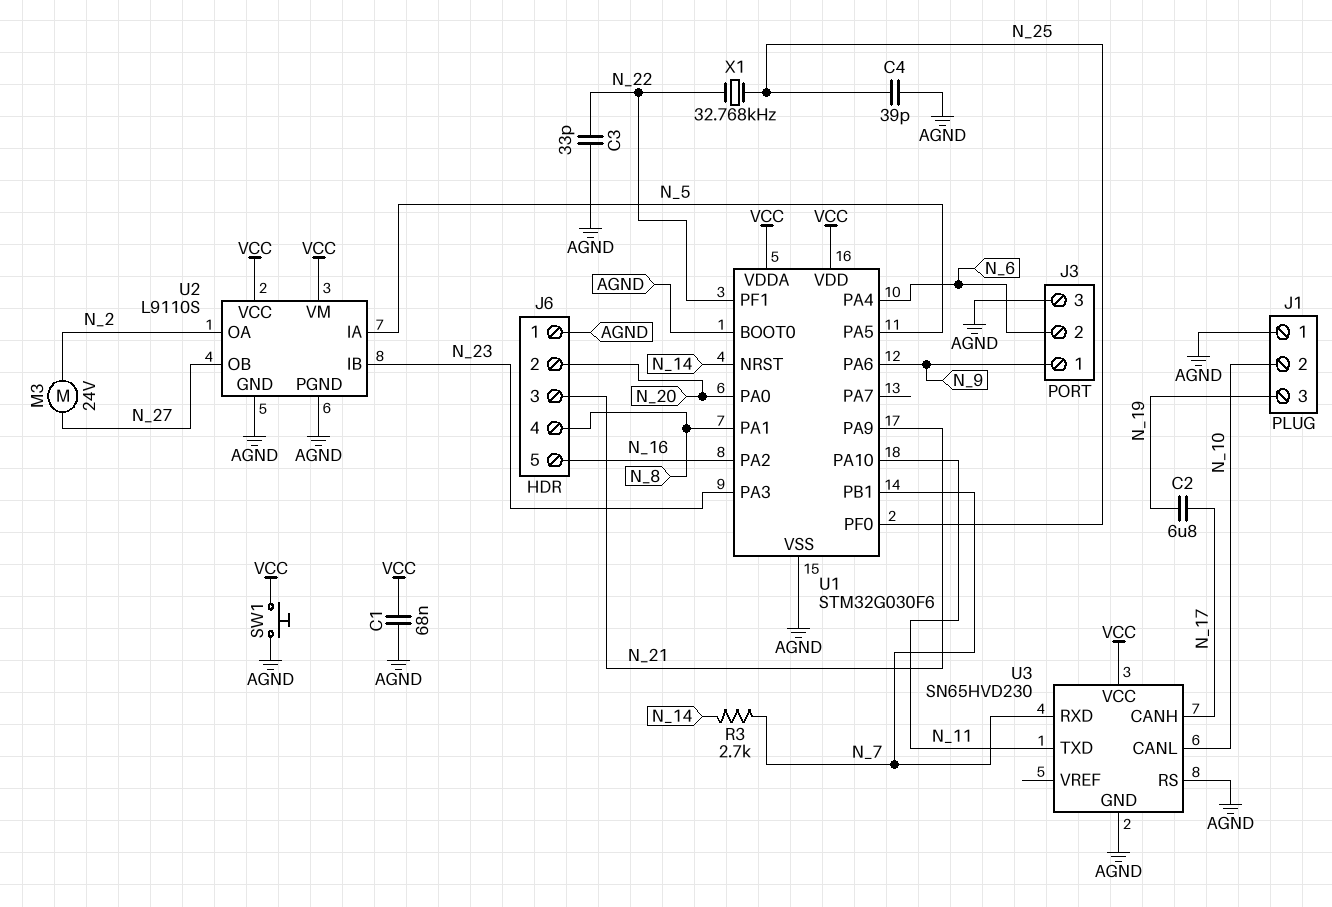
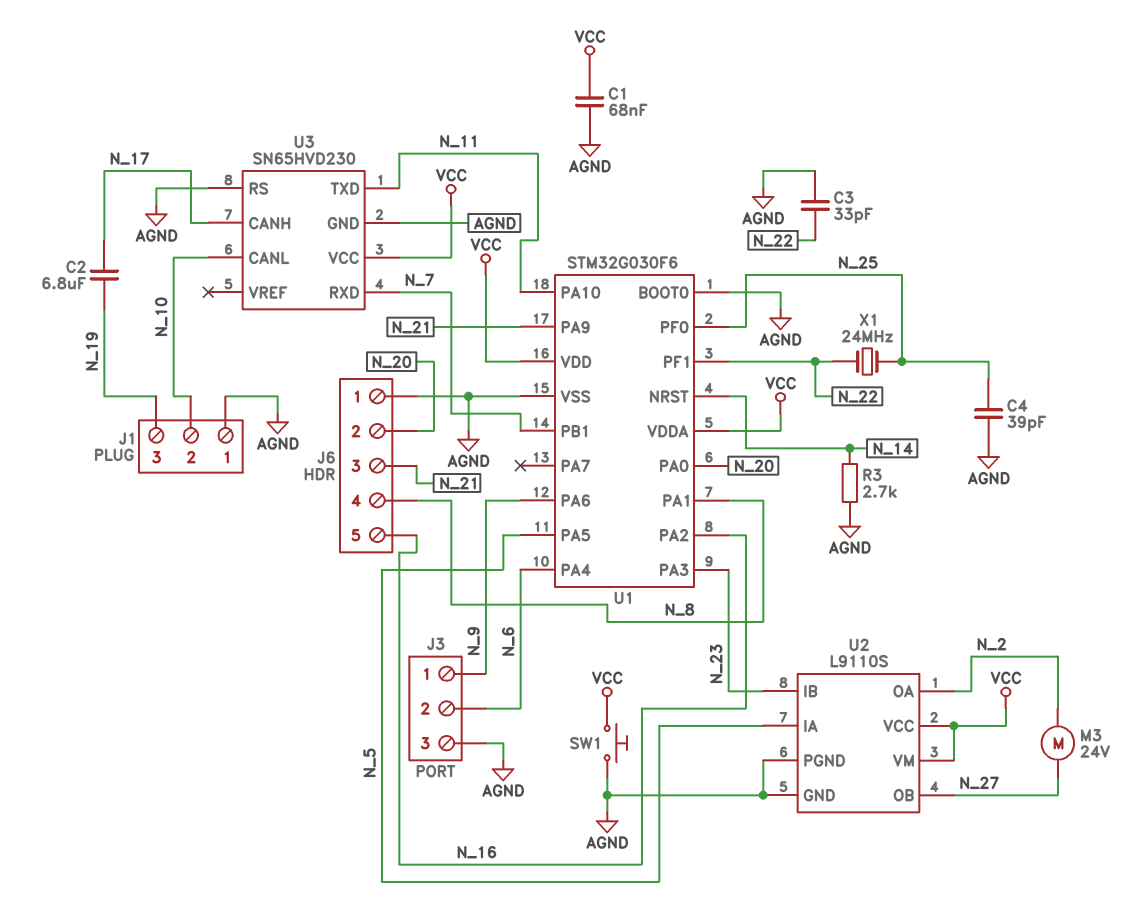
R3: 2.7k (N_7, N_14) -> 2.7k (AGND, N_14)
X1: 32.768kHz (N_22, N_25) -> 24MHz (N_22, N_25)

